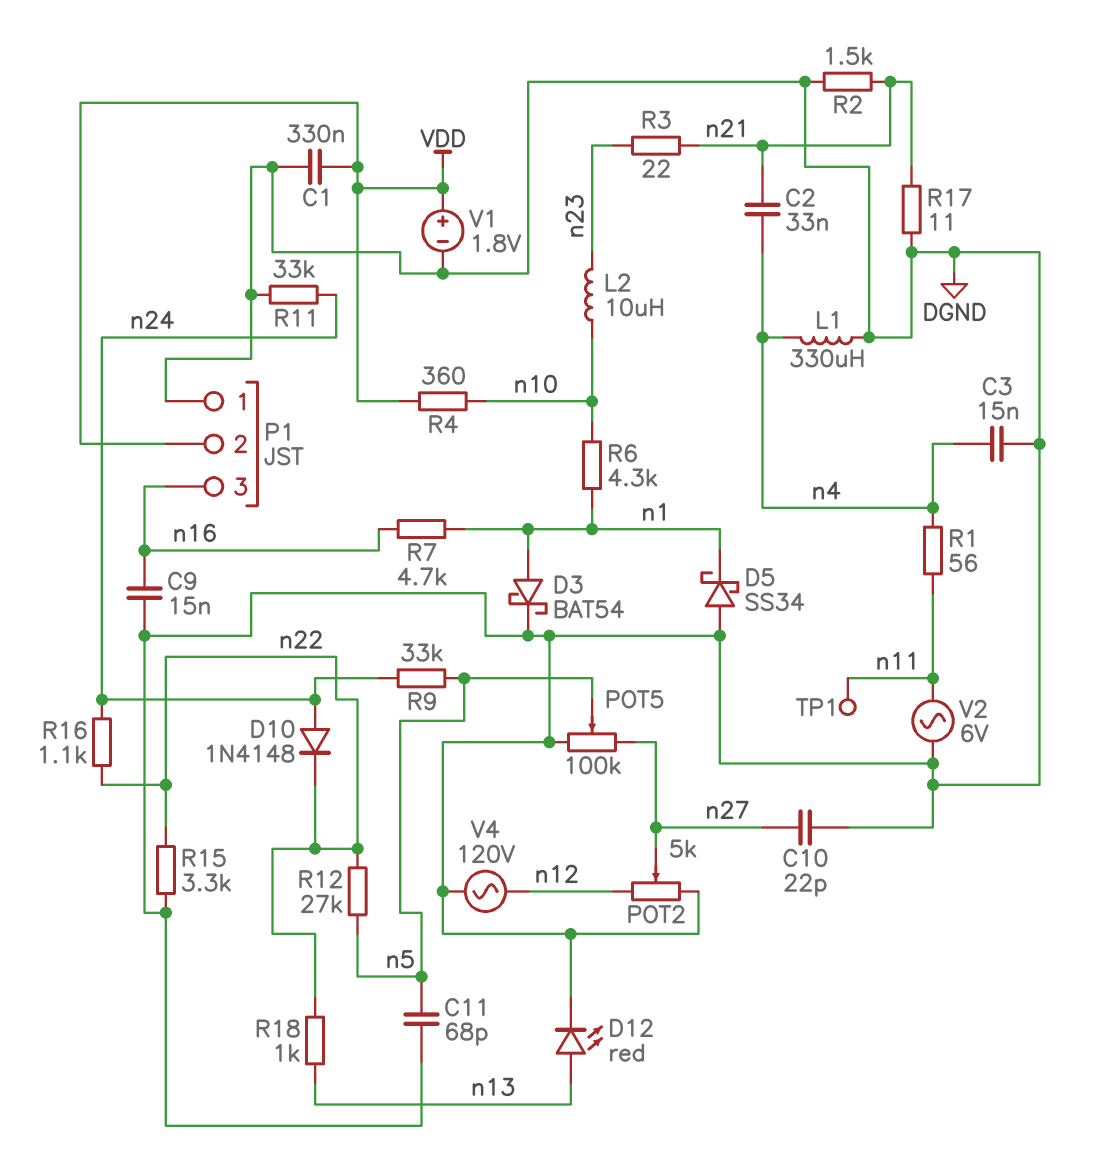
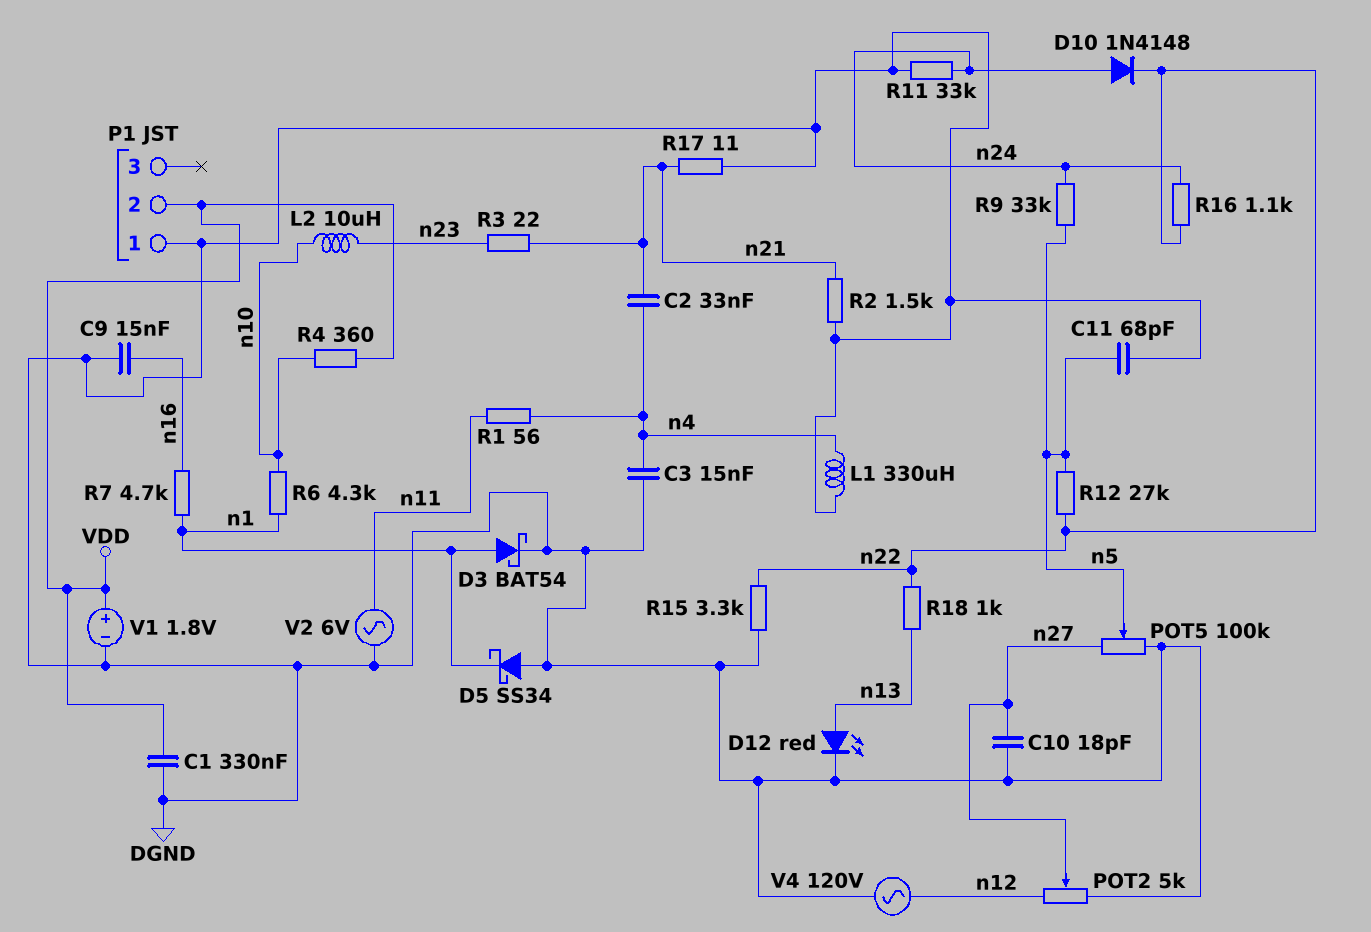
C10: 22pF (DGND, n27) -> 18pF (DGND, n27)
P1 pin 3: n16 -> none
TP1: test point (n11) -> none

